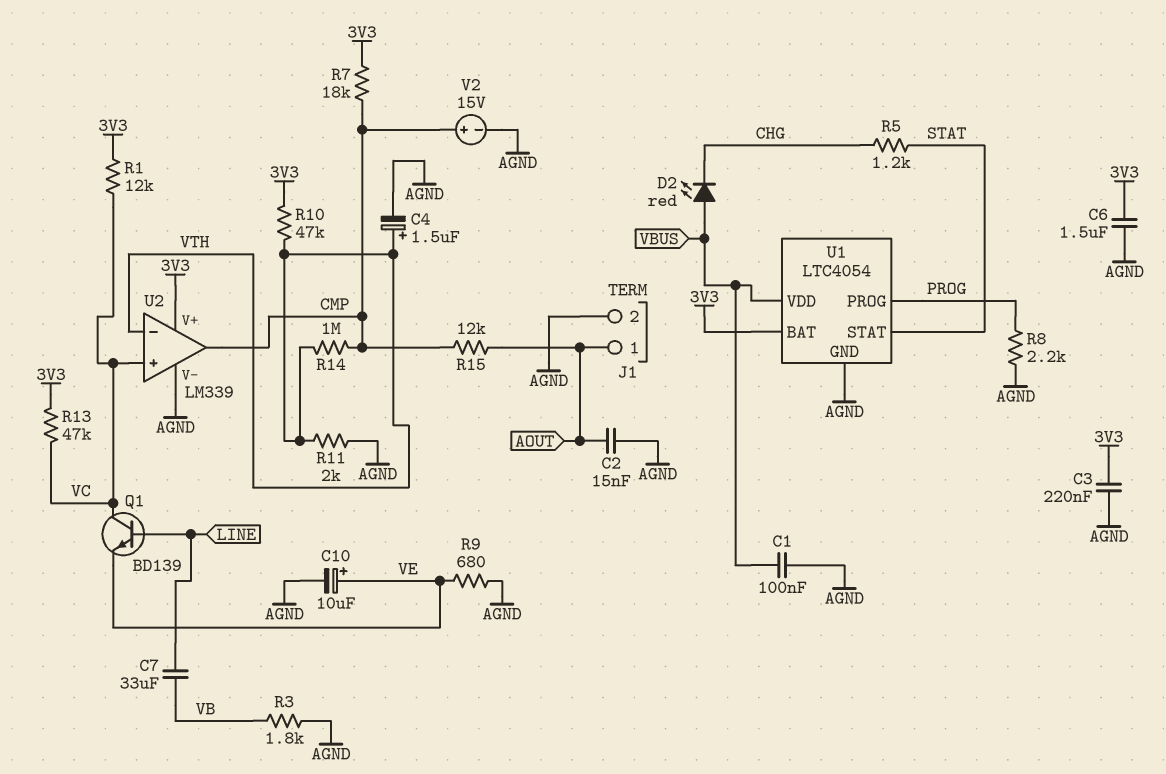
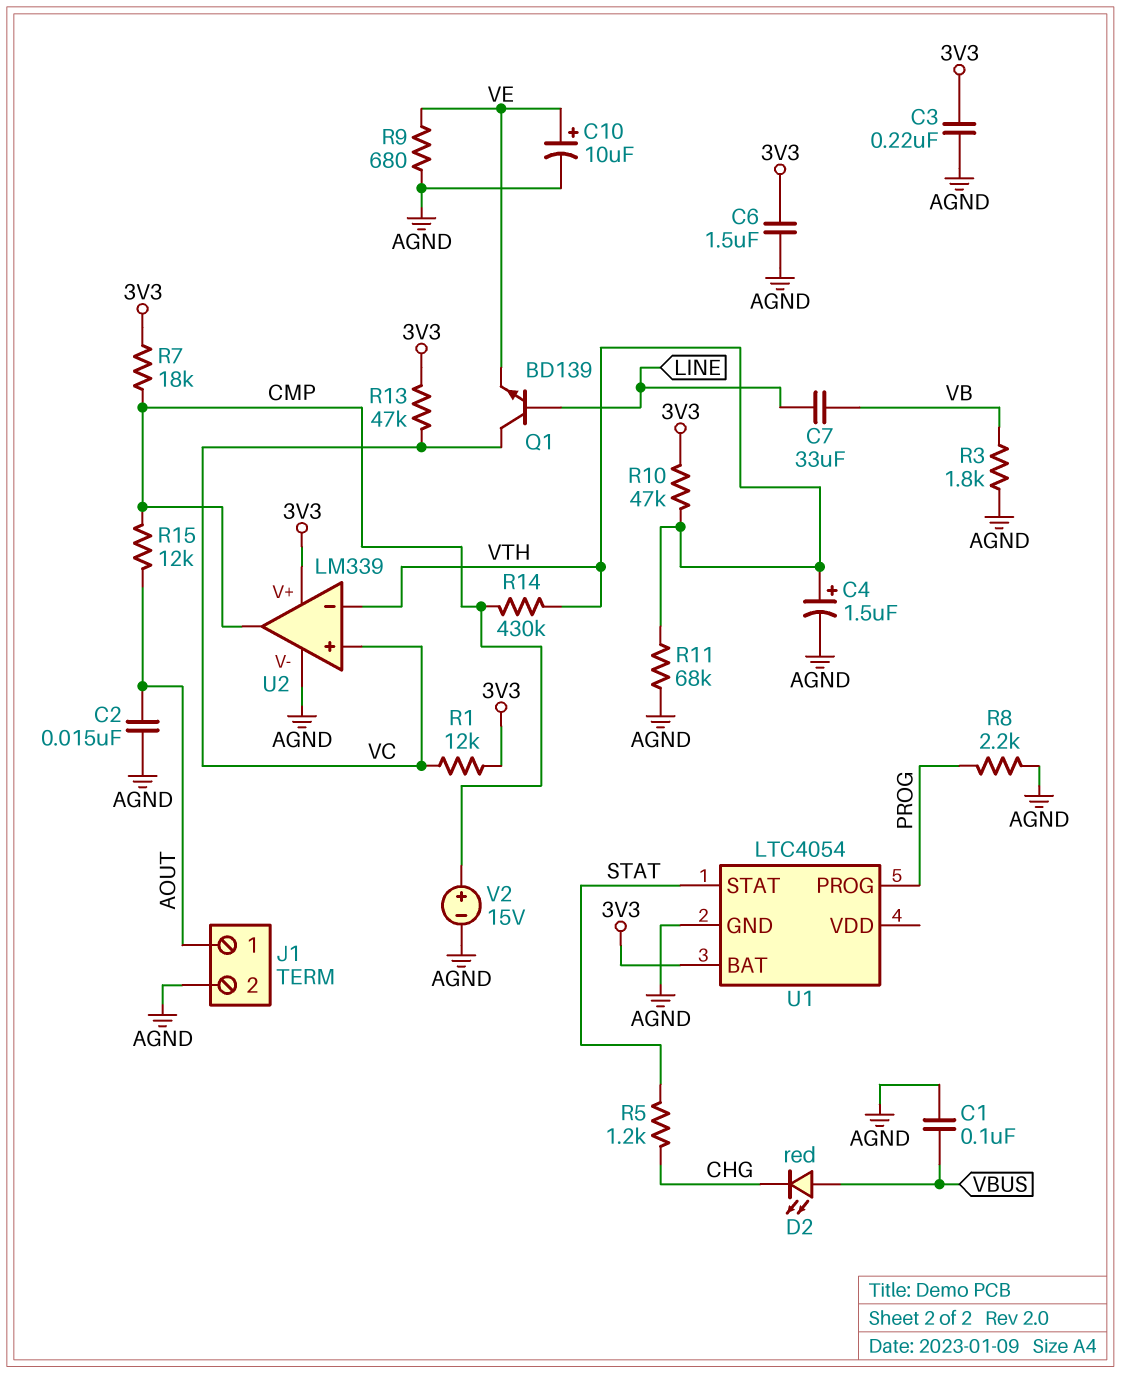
R11: 2k (AGND, VTH) -> 68k (AGND, VTH)
R14: 1M (CMP, VTH) -> 430k (CMP, VTH)
U1 pin VDD: VBUS -> none

